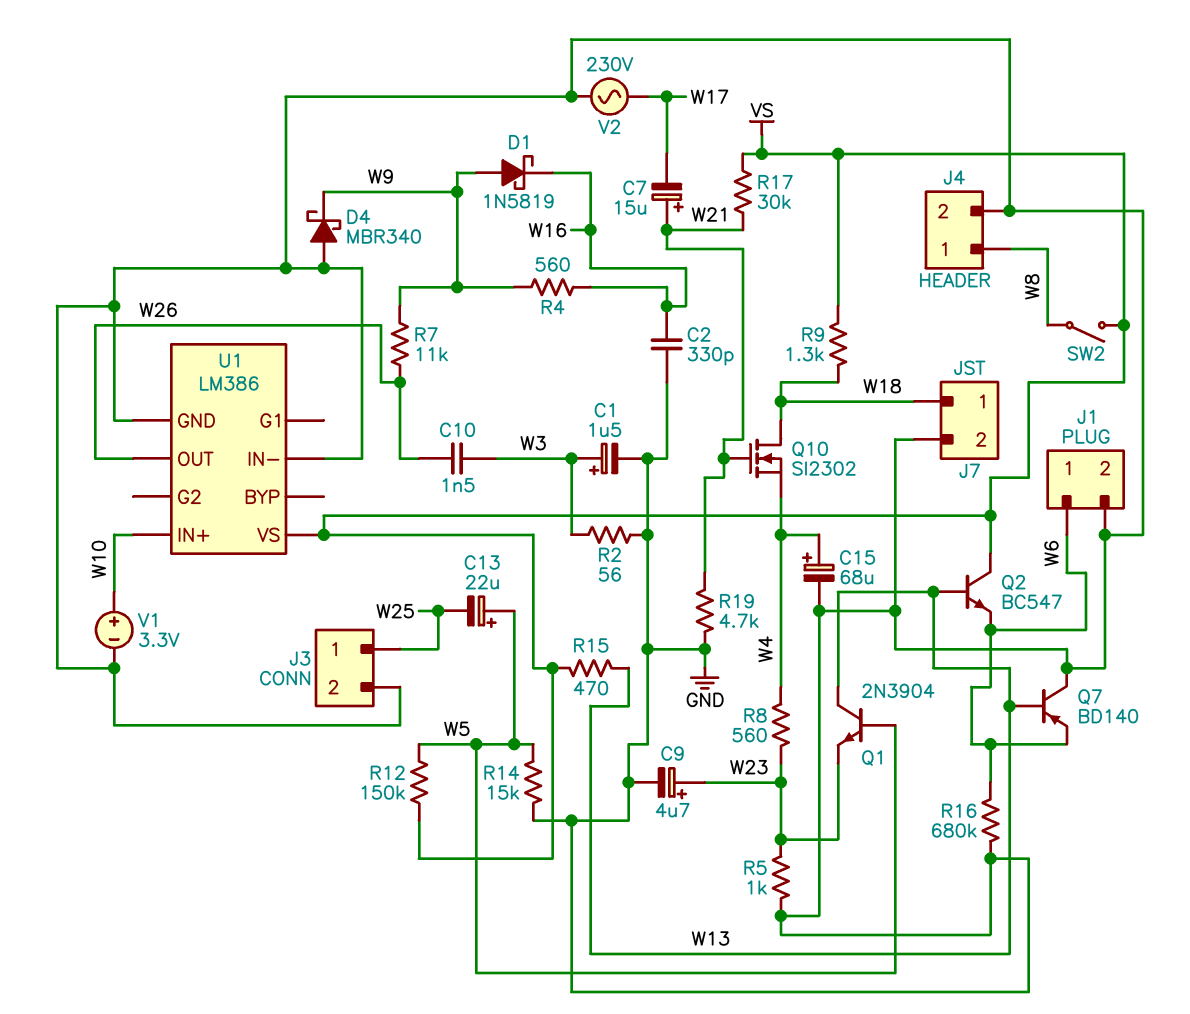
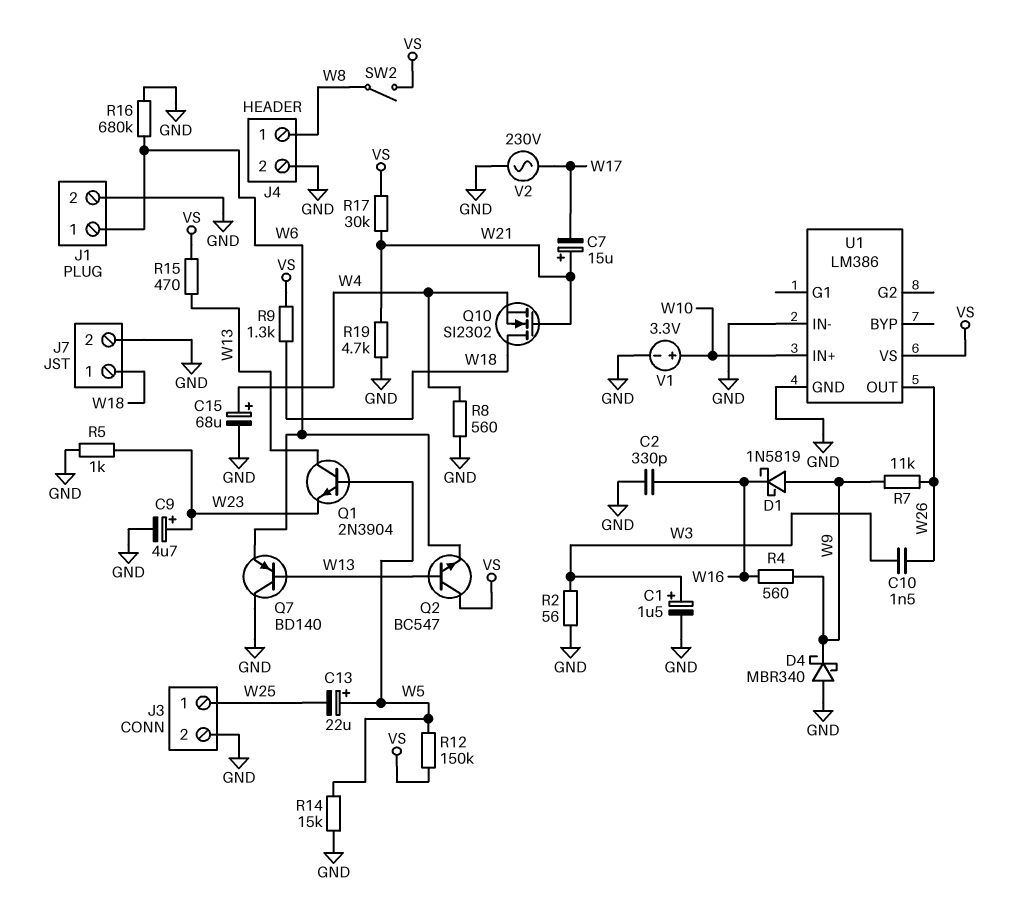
R8: 560 (W4, W23) -> 560 (GND, W4)

